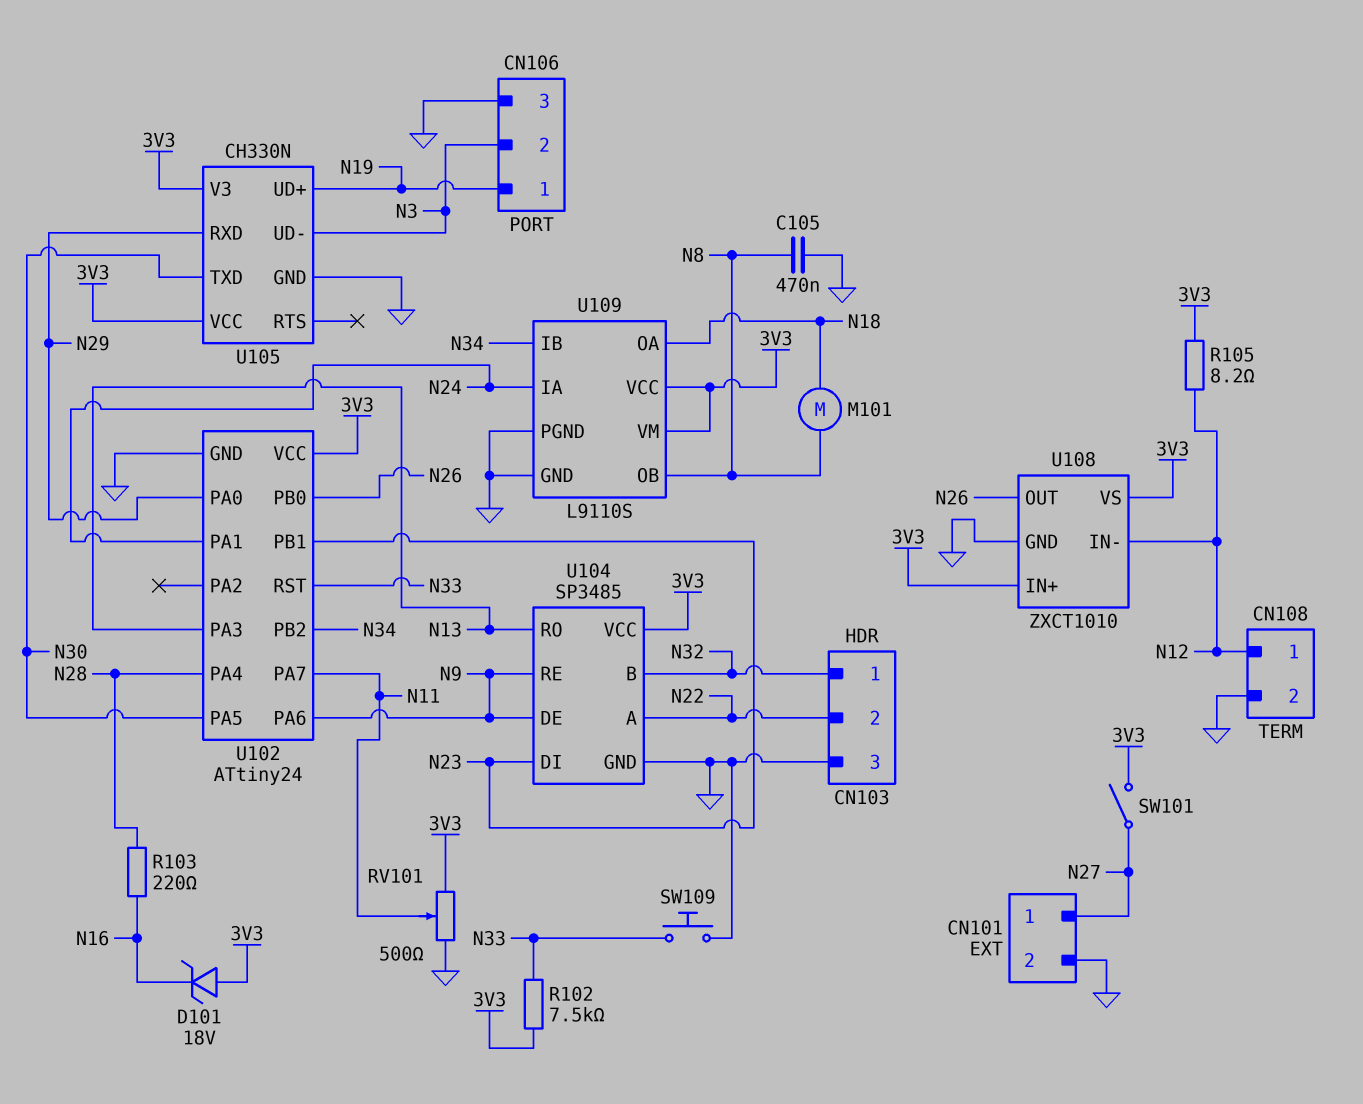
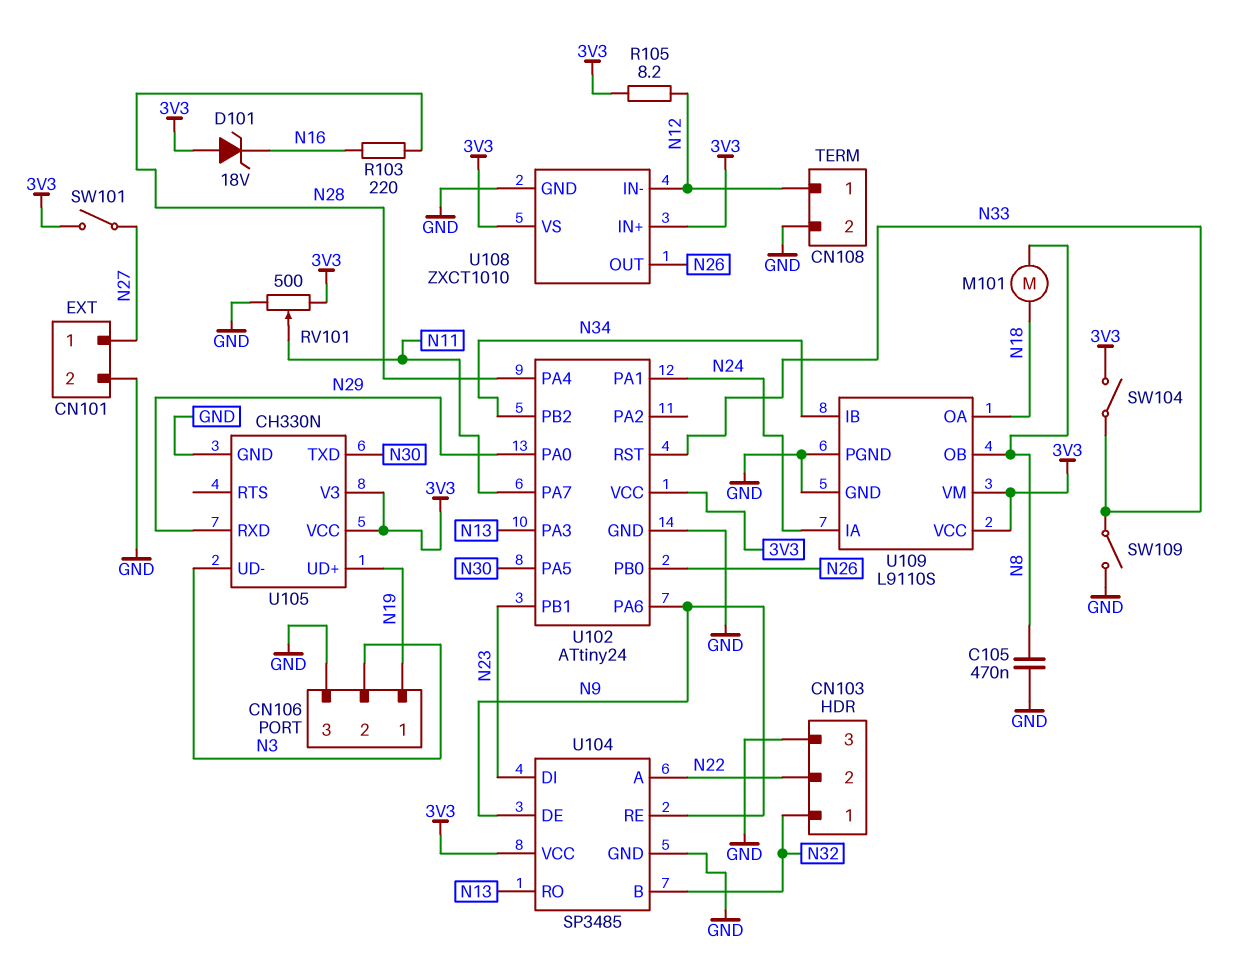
R102: 7.5k (3V3, N33) -> none
SW104: none -> switch (3V3, N33)
SW109: button (GND, N33) -> switch (GND, N33)

